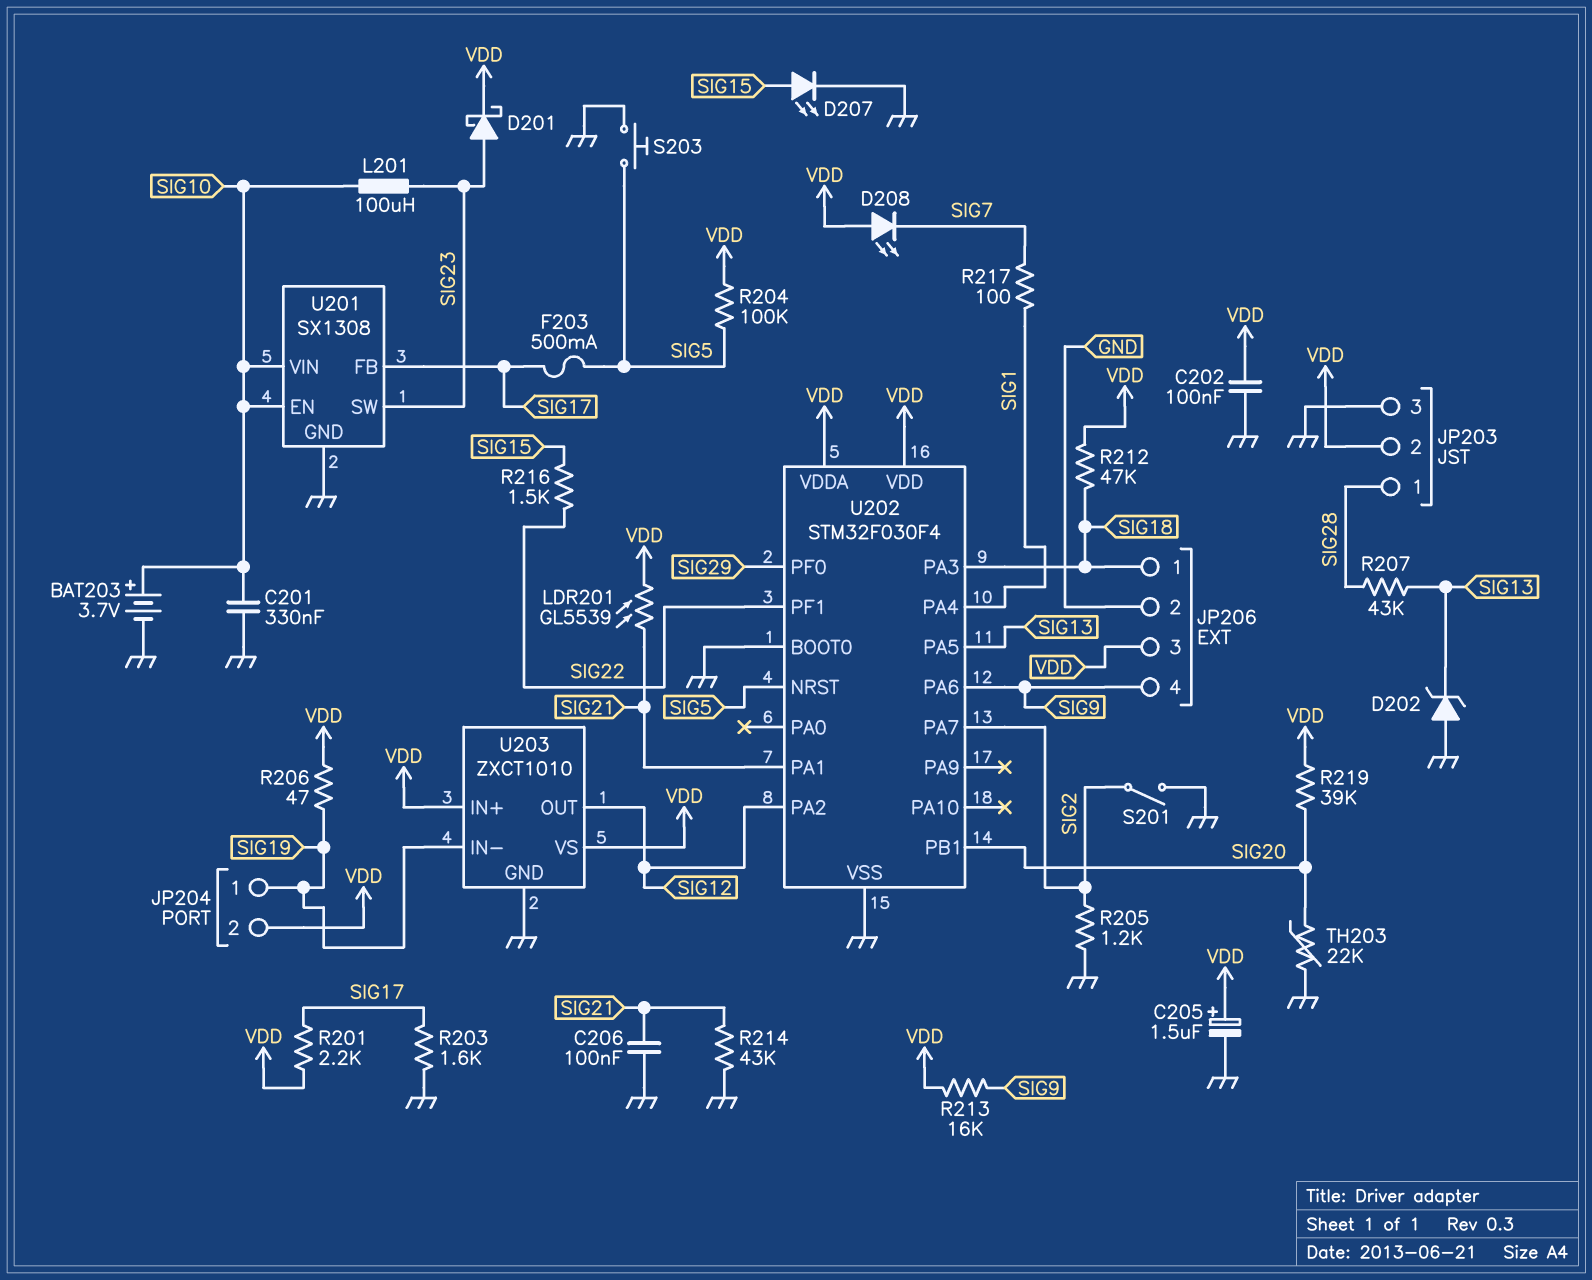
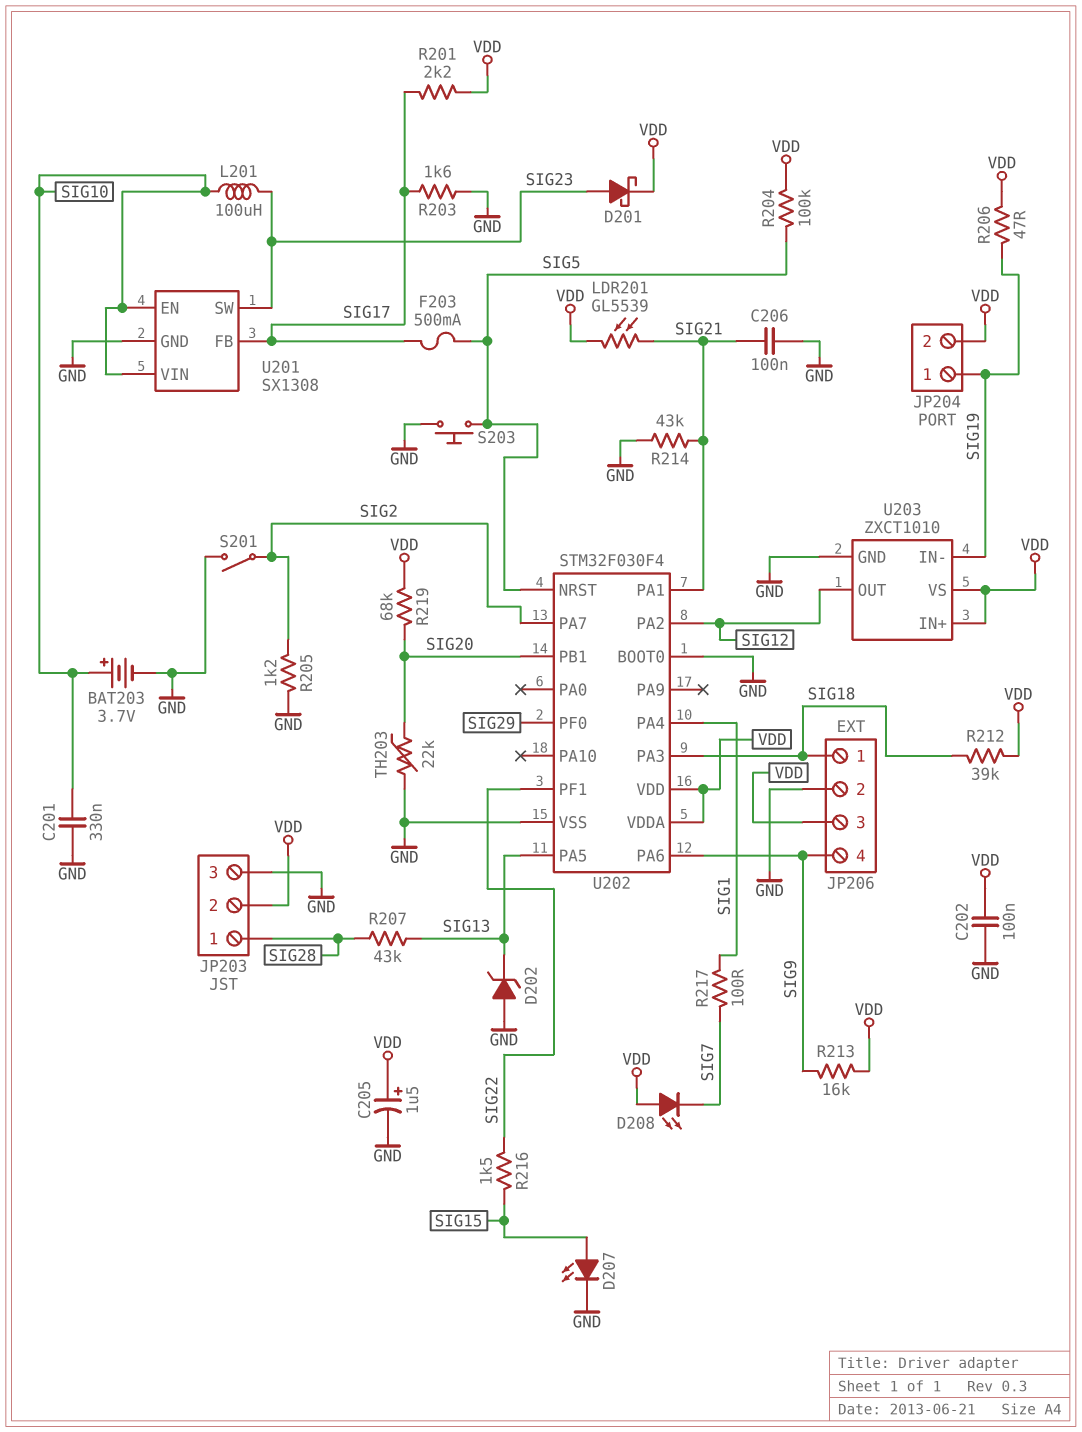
R212: 47k (SIG18, VDD) -> 39k (SIG18, VDD)
R219: 39k (SIG20, VDD) -> 68k (SIG20, VDD)

